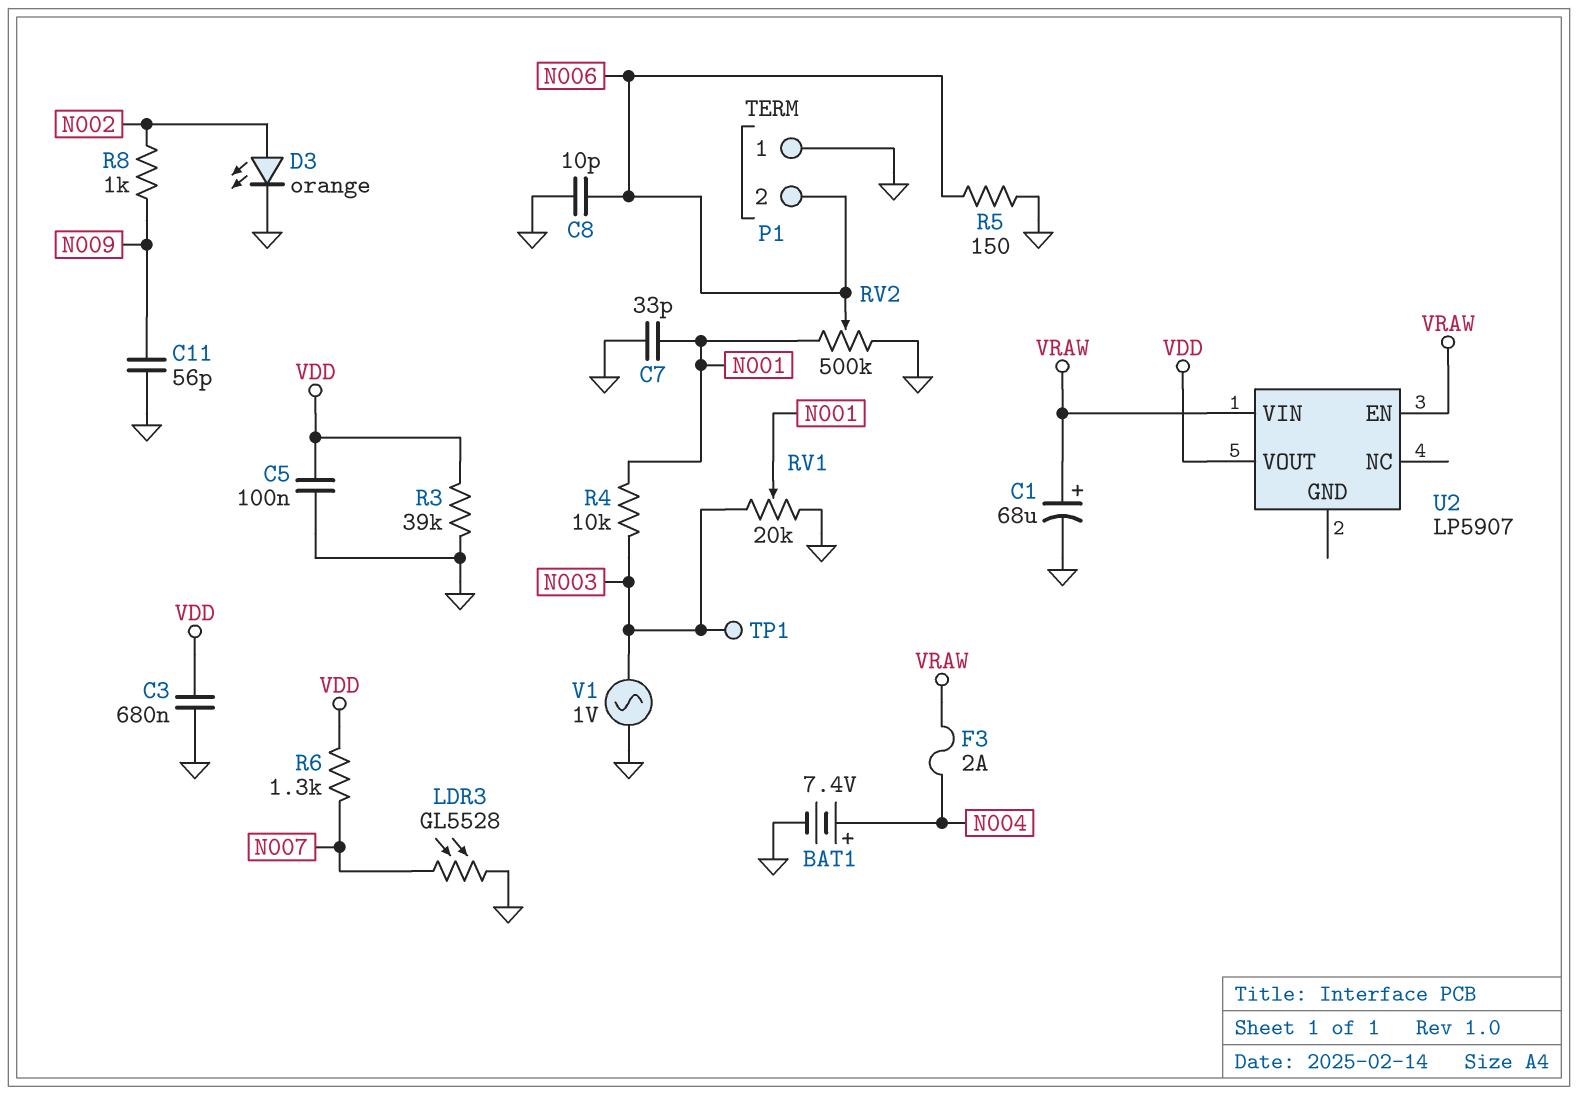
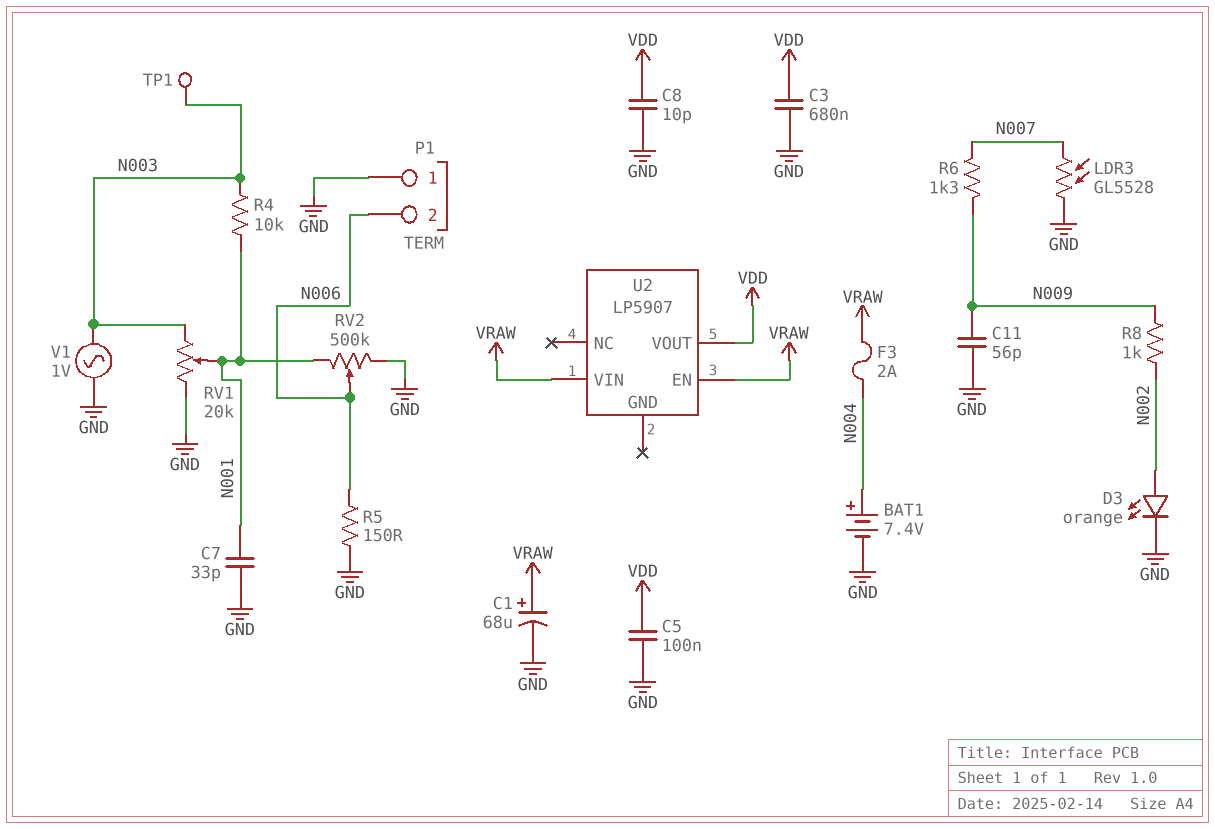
C8: 10pF (GND, N006) -> 10pF (GND, VDD)
R3: 39k (GND, VDD) -> none
R6: 1.3k (N007, VDD) -> 1.3k (N007, N009)

